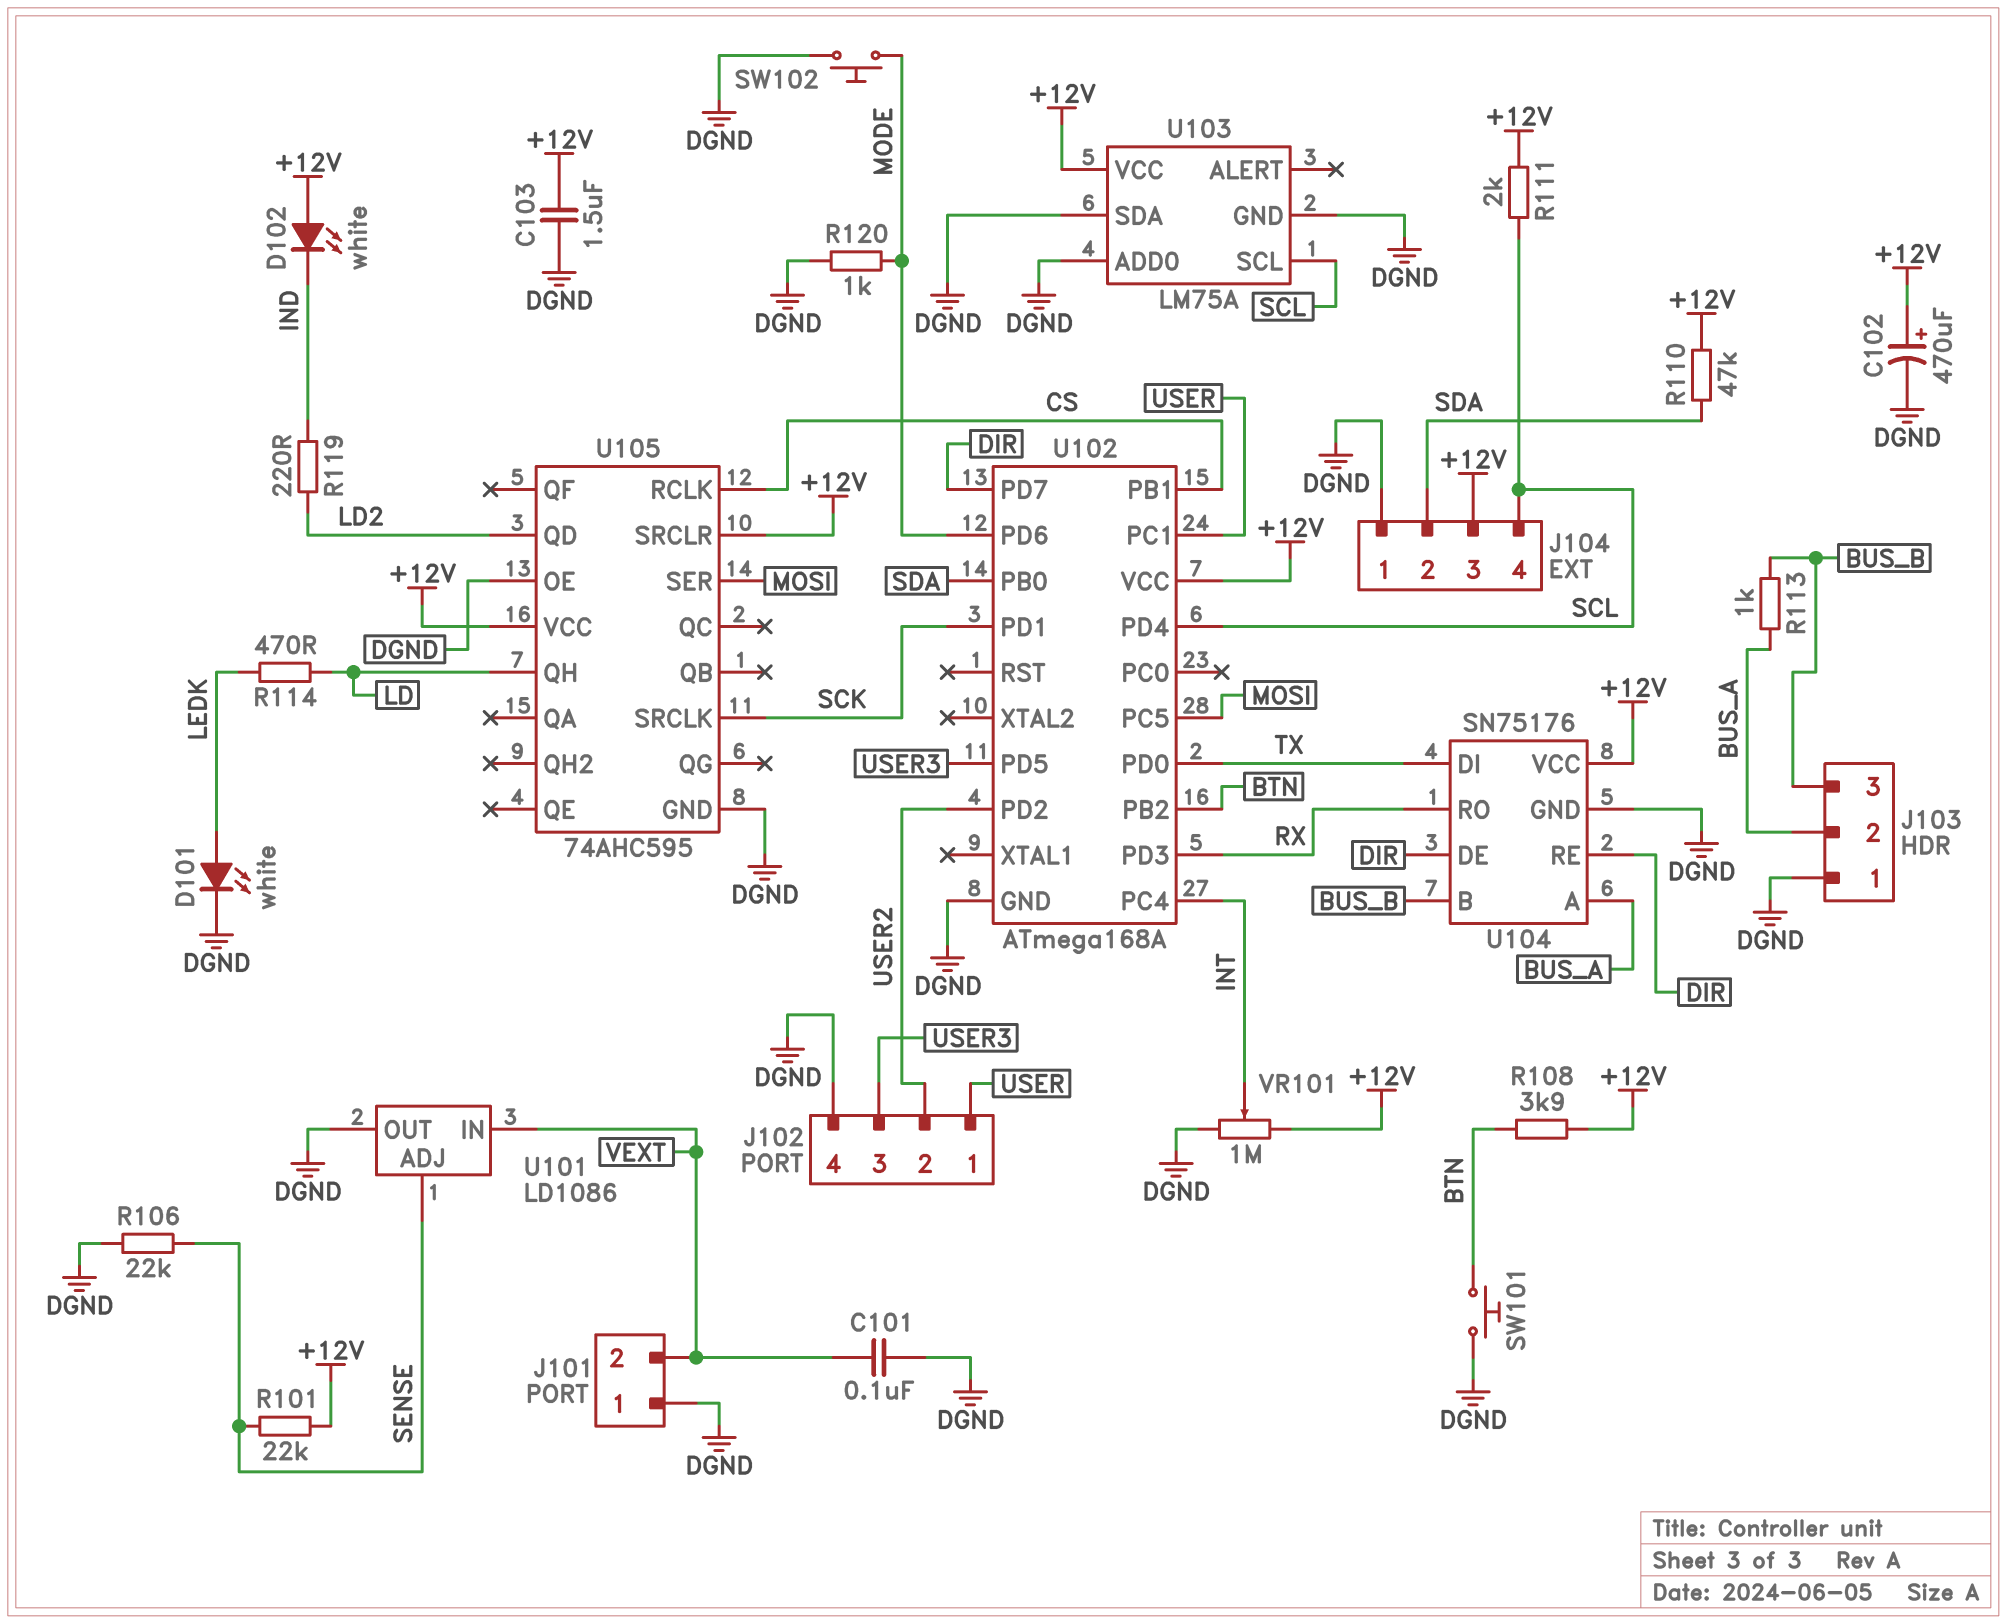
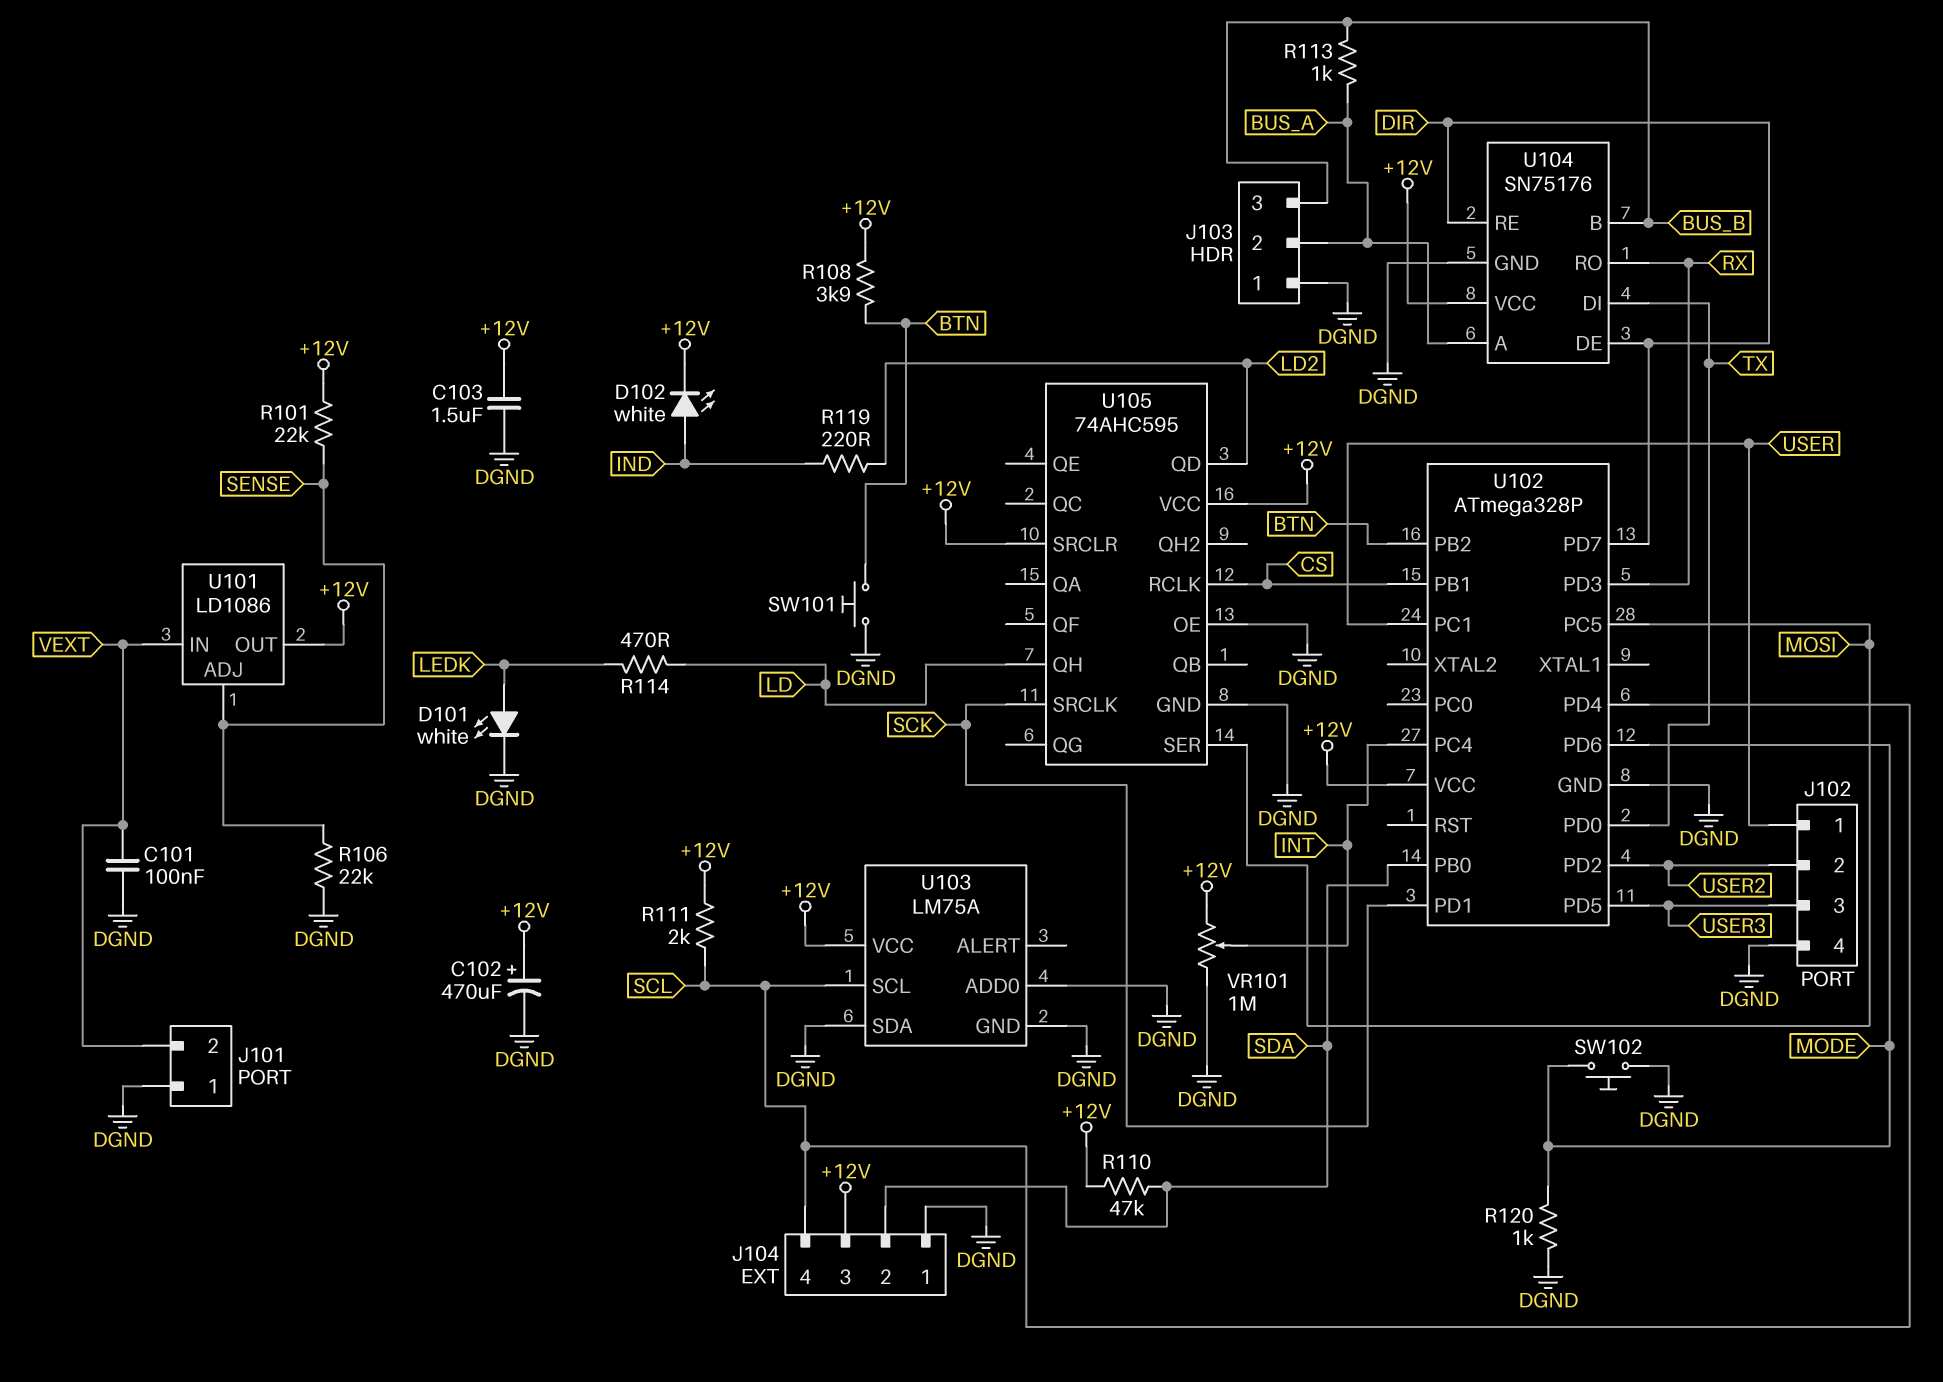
D102: LED white (A +12V, K IND) -> LED white (A IND, K +12V)
U101 pin OUT: DGND -> +12V
U102: ATmega168A -> ATmega328P

